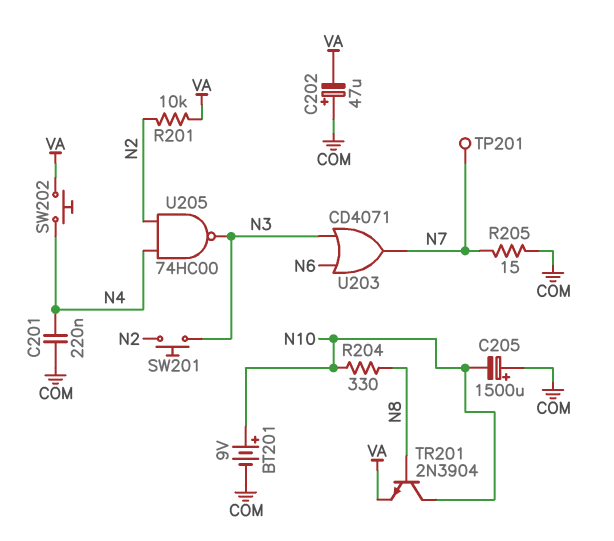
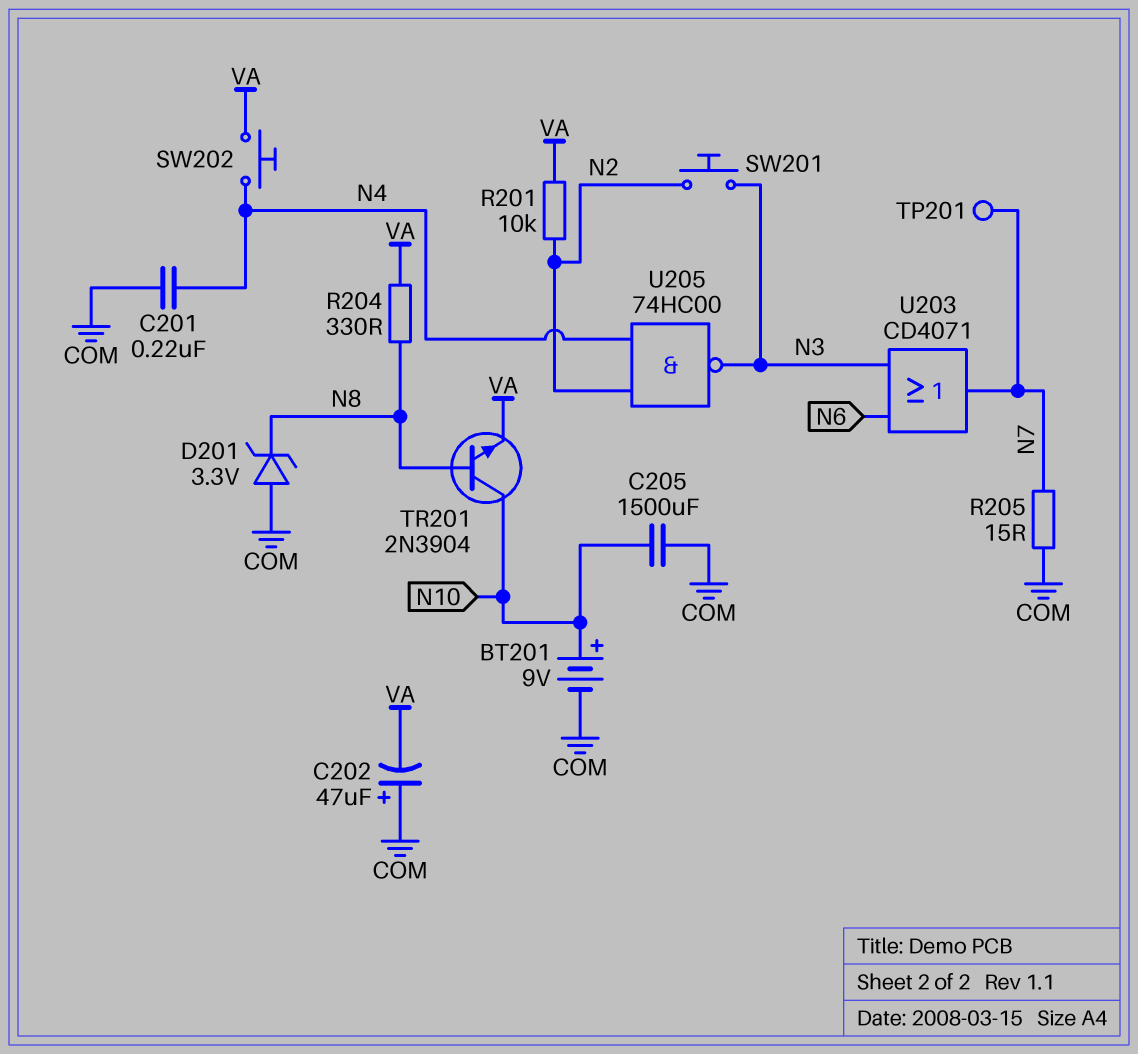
C205: 1500uF (plus COM, minus N10) -> 1500uF (COM, N10)
D201: none -> zener 3.3V (A COM, K N8)
R204: 330 (N8, N10) -> 330 (N8, VA)

